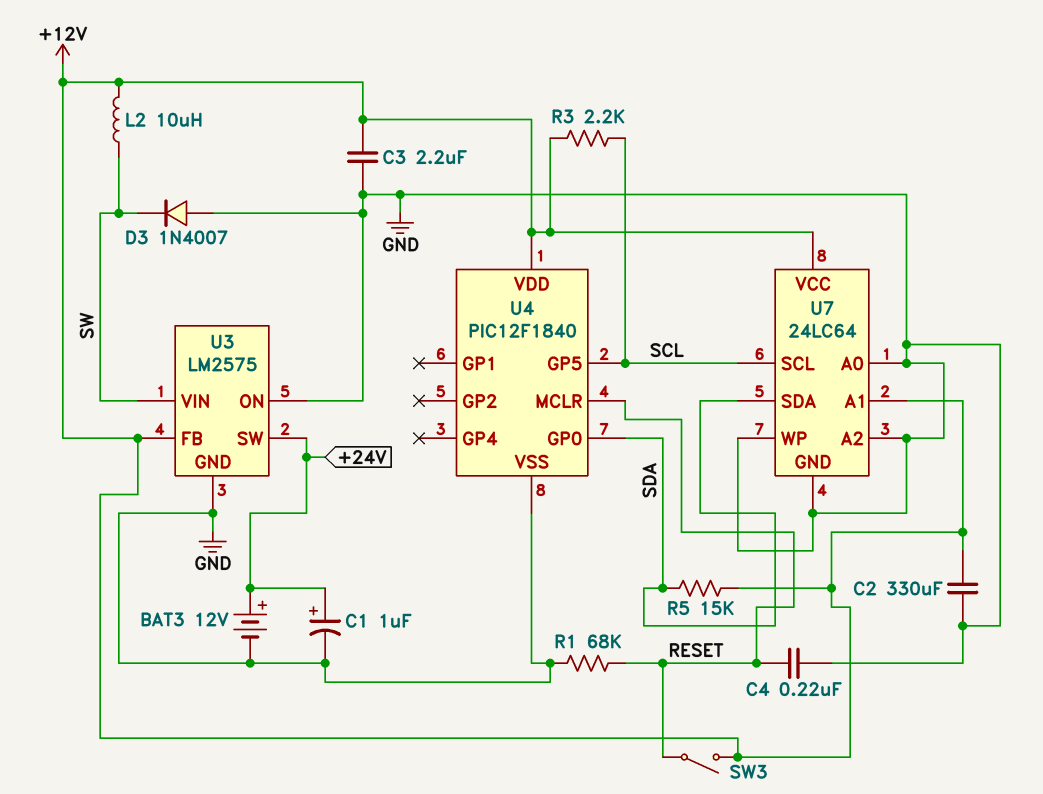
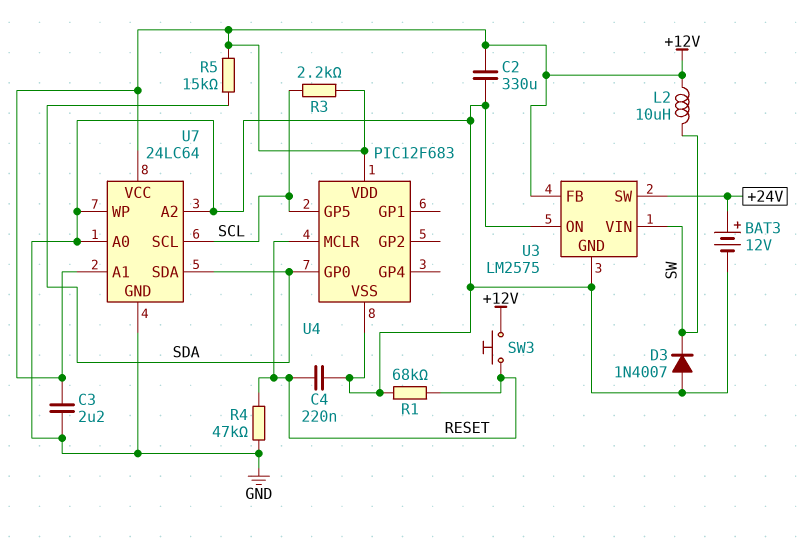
C1: 1uF (plus +24V, minus GND) -> none
R4: none -> 47k (GND, RESET)
SW3: switch (+12V, RESET) -> button (+12V, RESET)
U4: PIC12F1840 -> PIC12F683

